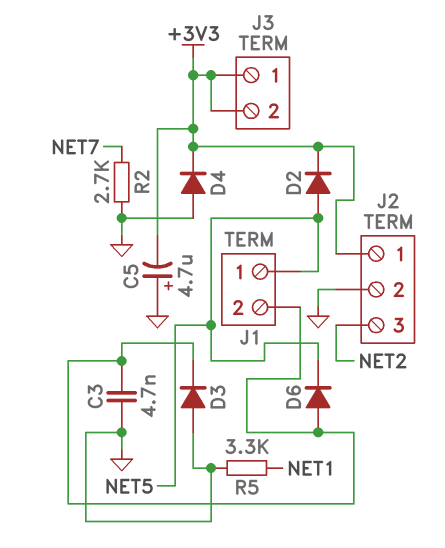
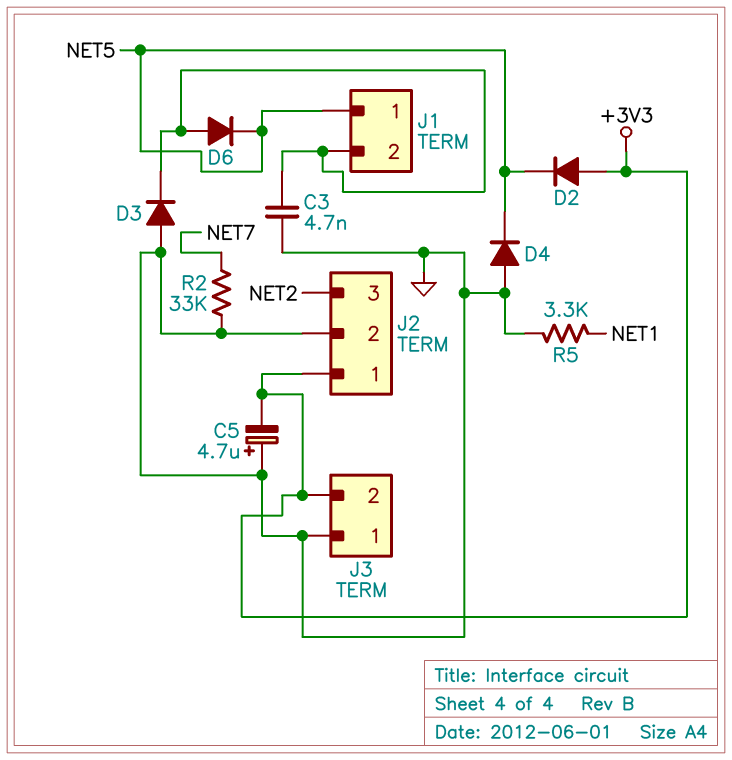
D2: diode (A NET5, K +3V3) -> diode (A +3V3, K NET5)
D4: diode (A GND, K +3V3) -> diode (A GND, K NET5)
J3 pin 1: +3V3 -> GND
R2: 2.7k (GND, NET7) -> 33k (GND, NET7)

